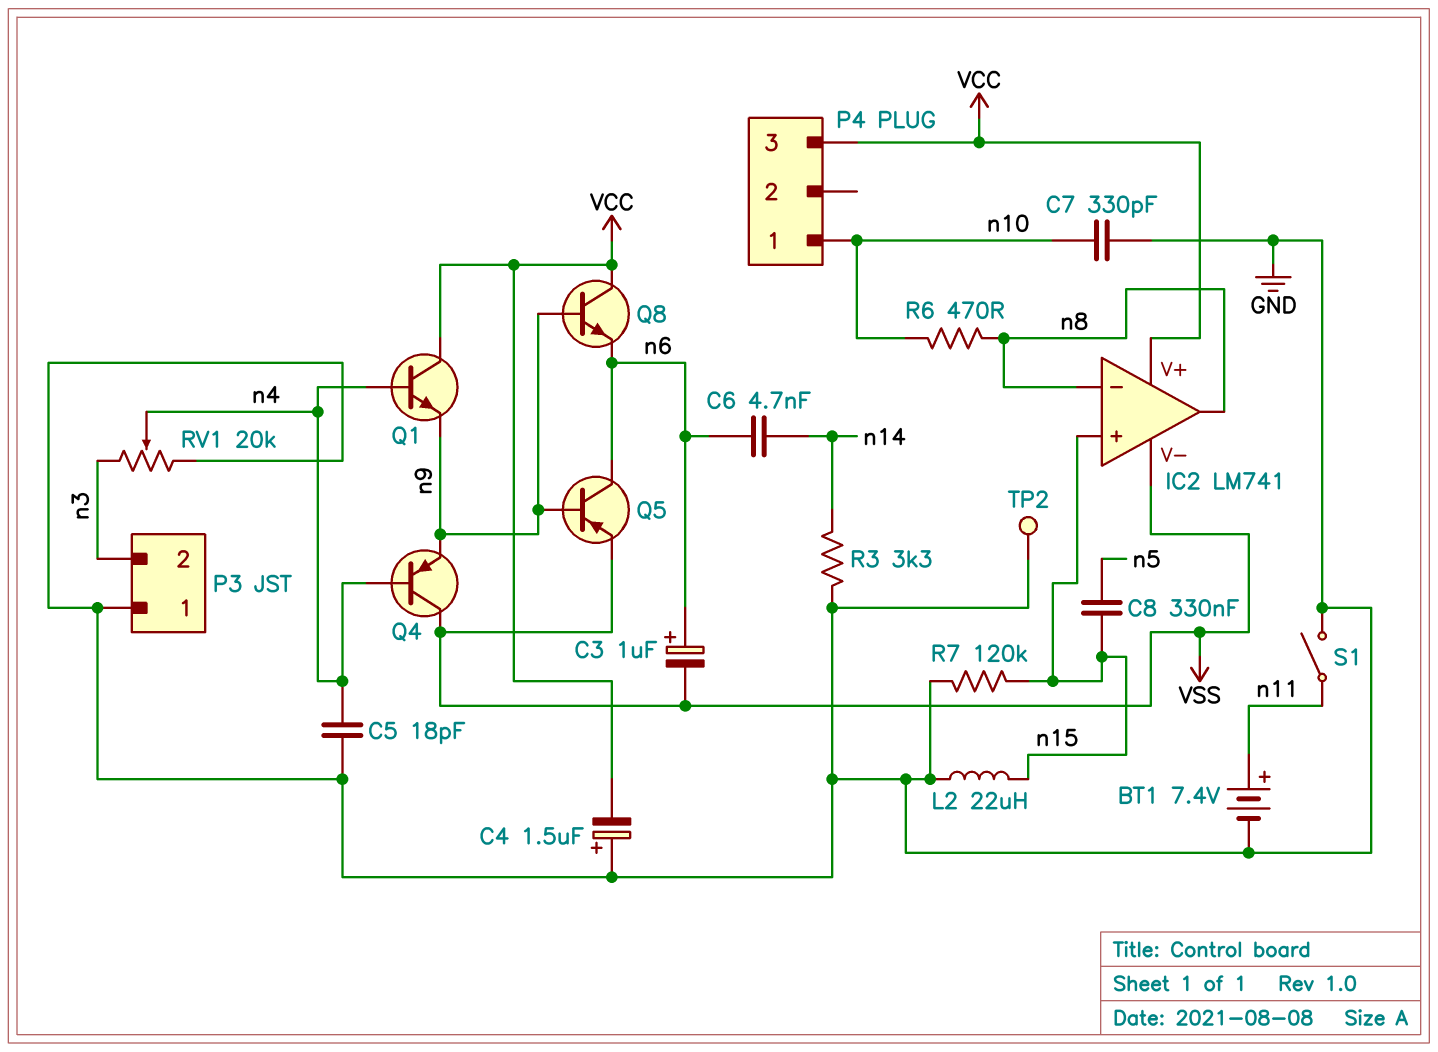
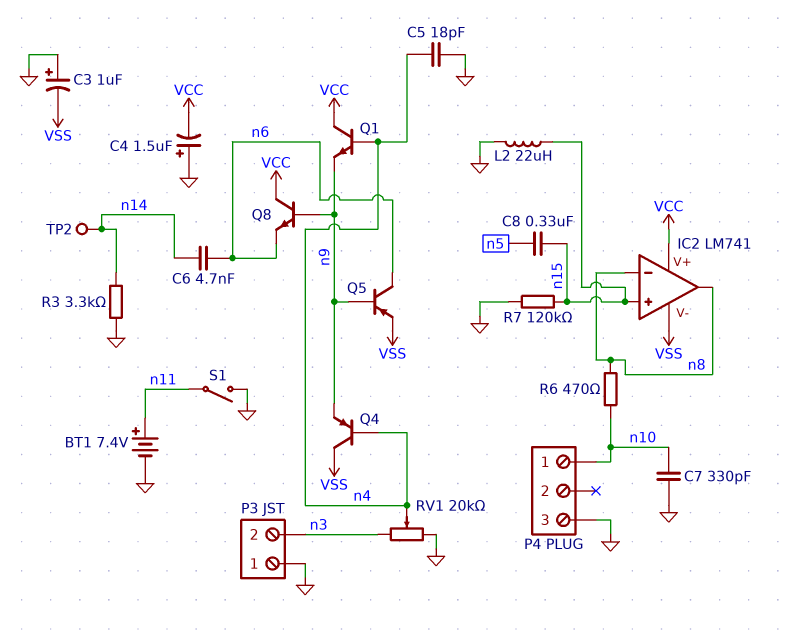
C3: 1uF (plus n6, minus VSS) -> 1uF (plus GND, minus VSS)
P4 pin 3: VCC -> GND
TP2: test point (GND) -> test point (n14)

